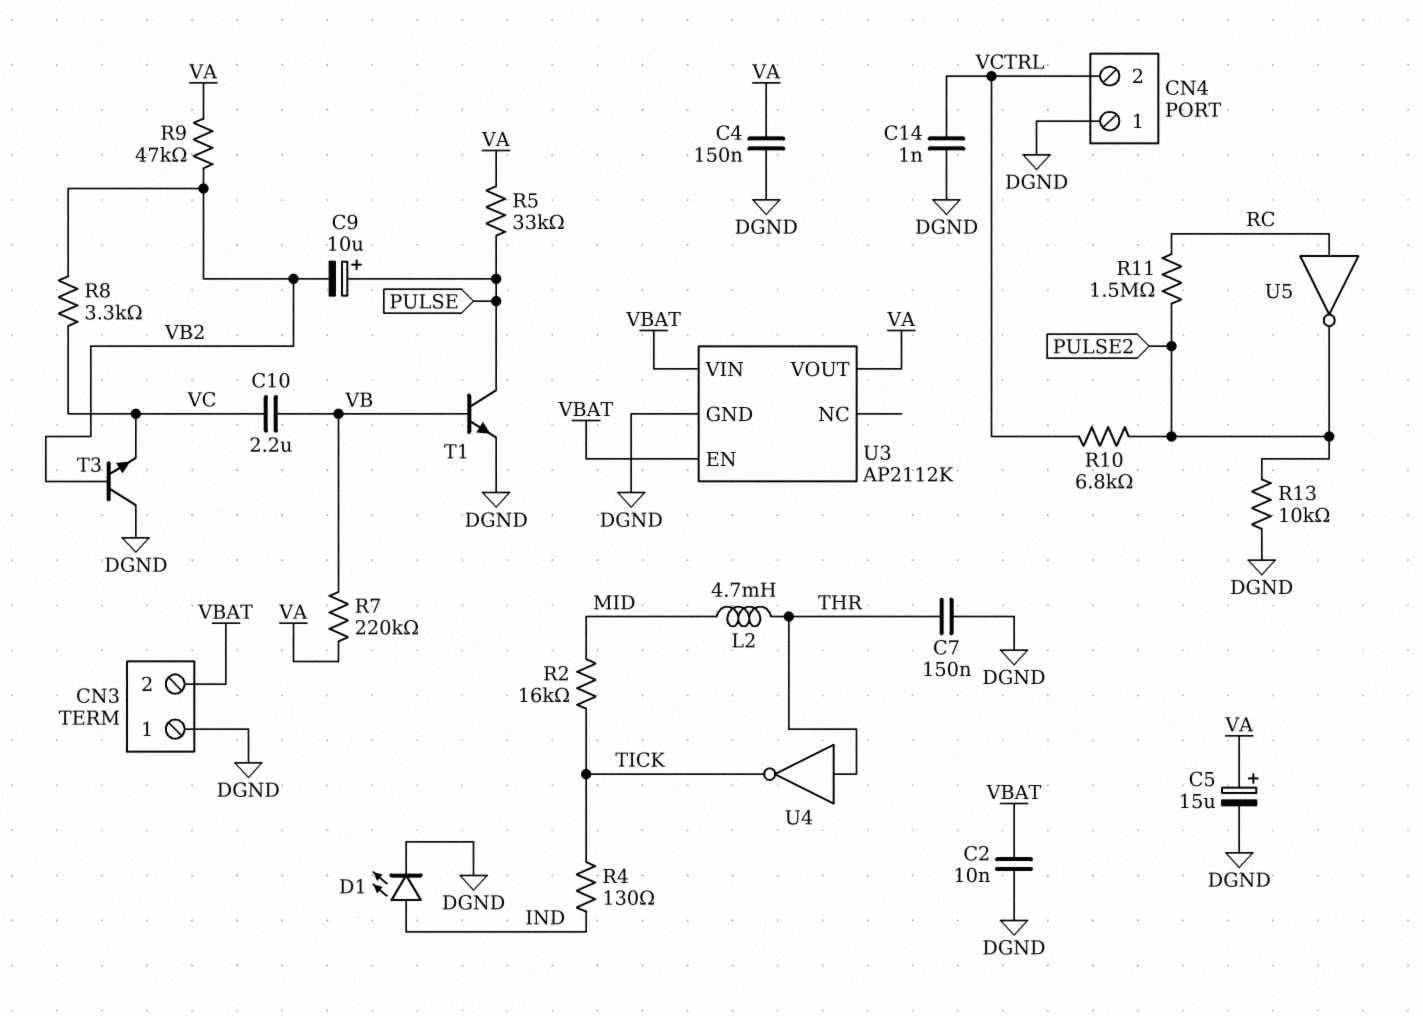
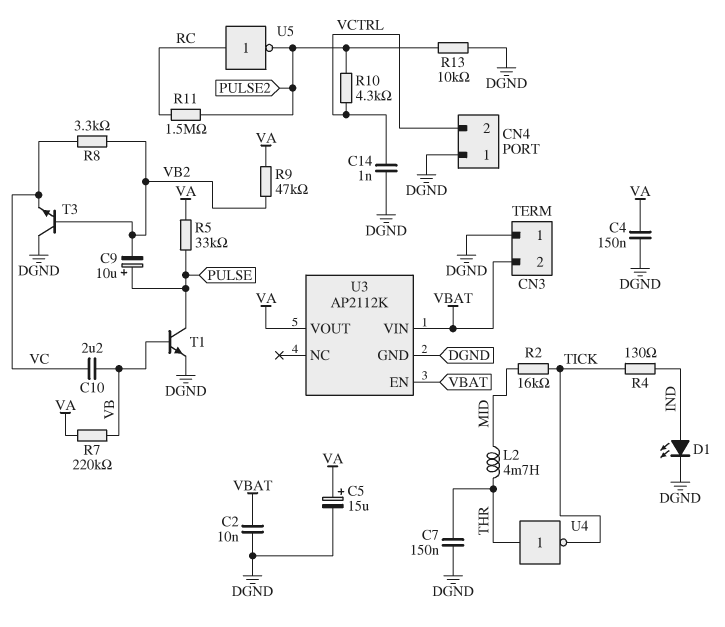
R10: 6.8k (PULSE2, VCTRL) -> 4.3k (PULSE2, VCTRL)

